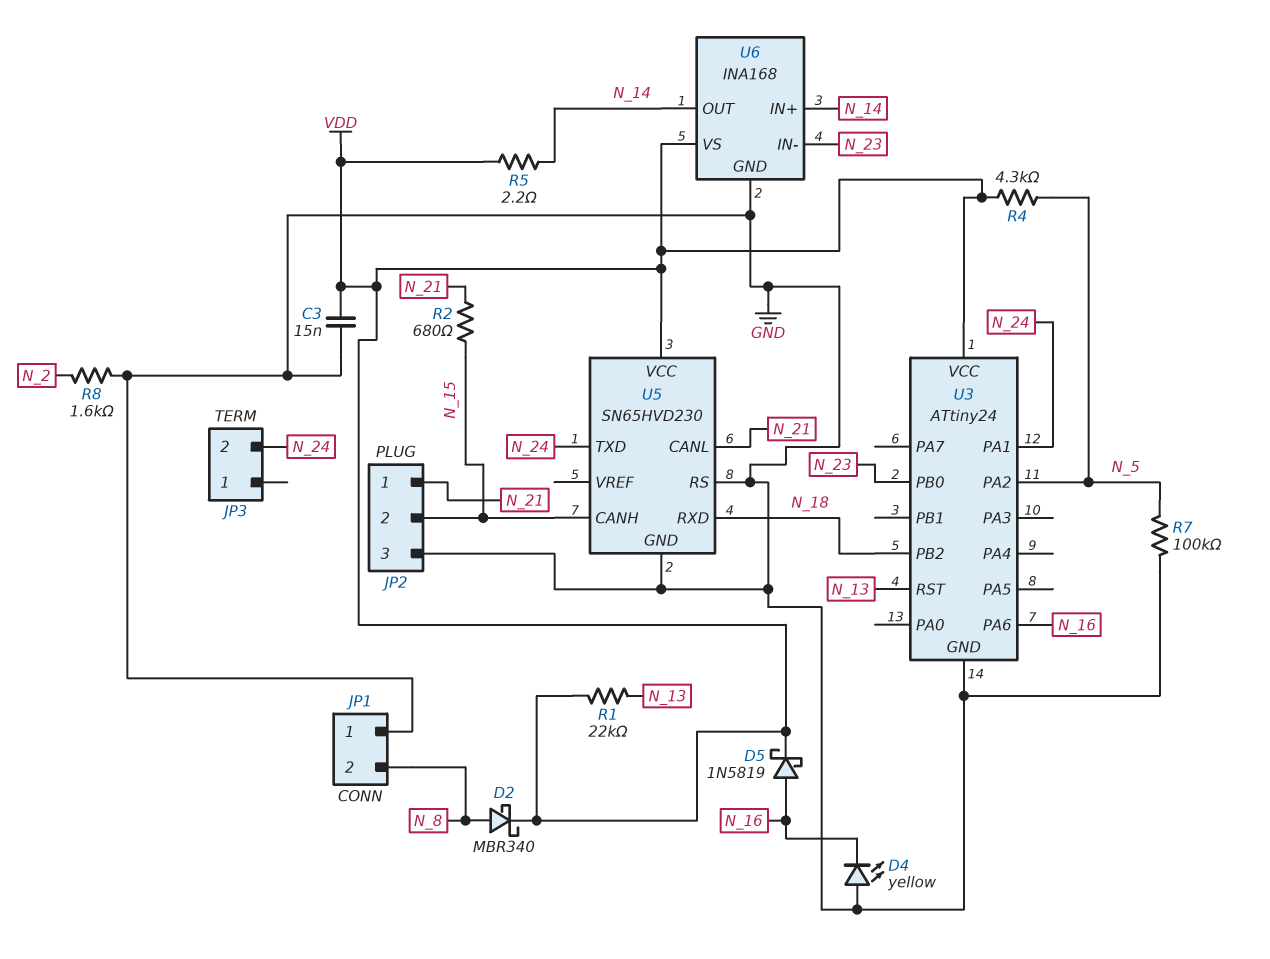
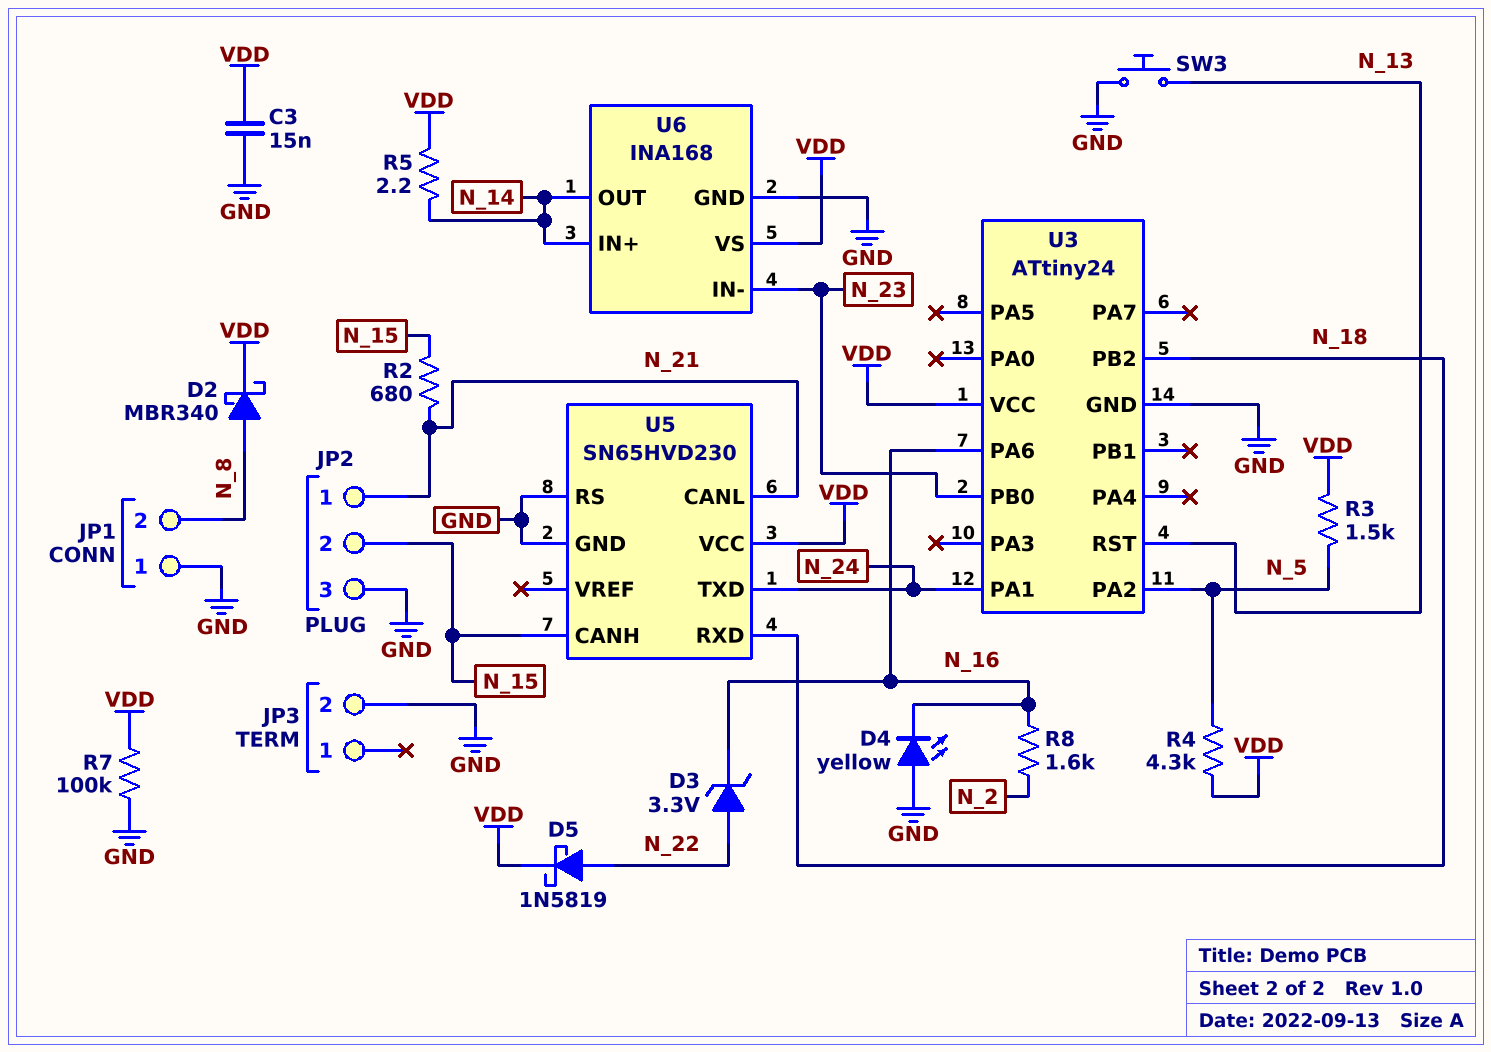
D3: none -> zener 3.3V (A N_22, K N_16)
D5: schottky 1N5819 (A N_16, K VDD) -> schottky 1N5819 (A N_22, K VDD)
JP3 pin 2: N_24 -> GND
R1: 22k (N_13, VDD) -> none
R3: none -> 1.5k (N_5, VDD)
R7: 100k (GND, N_5) -> 100k (GND, VDD)
R8: 1.6k (GND, N_2) -> 1.6k (N_2, N_16)
SW3: none -> button (GND, N_13)

